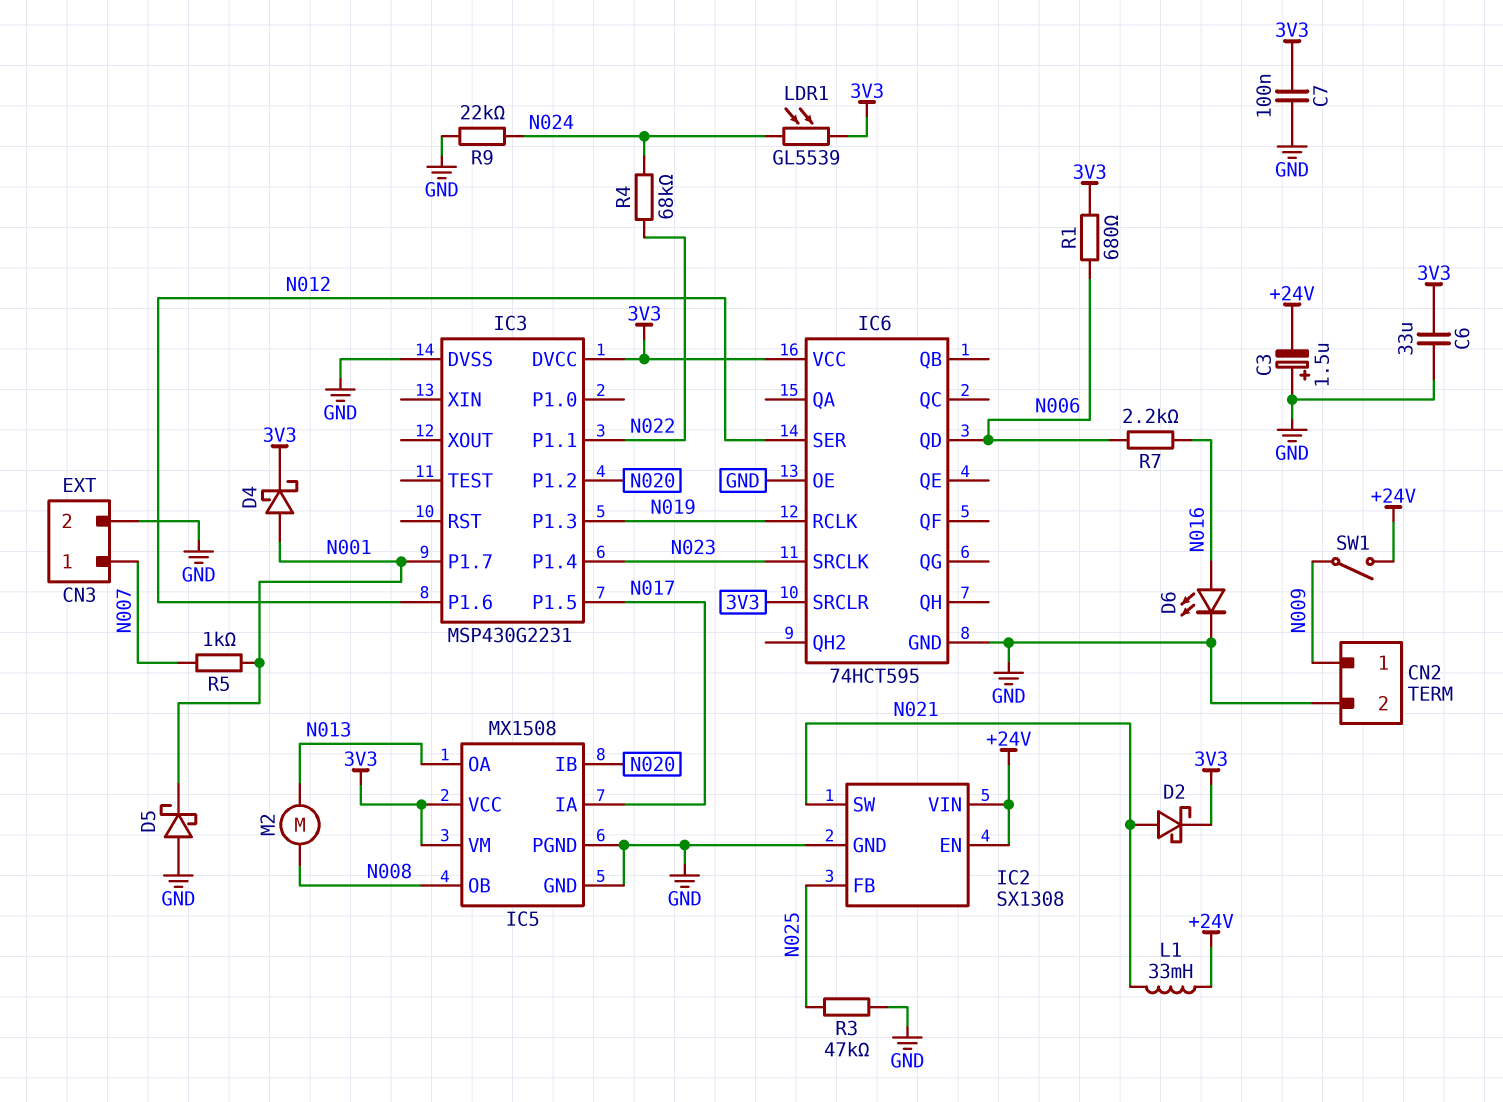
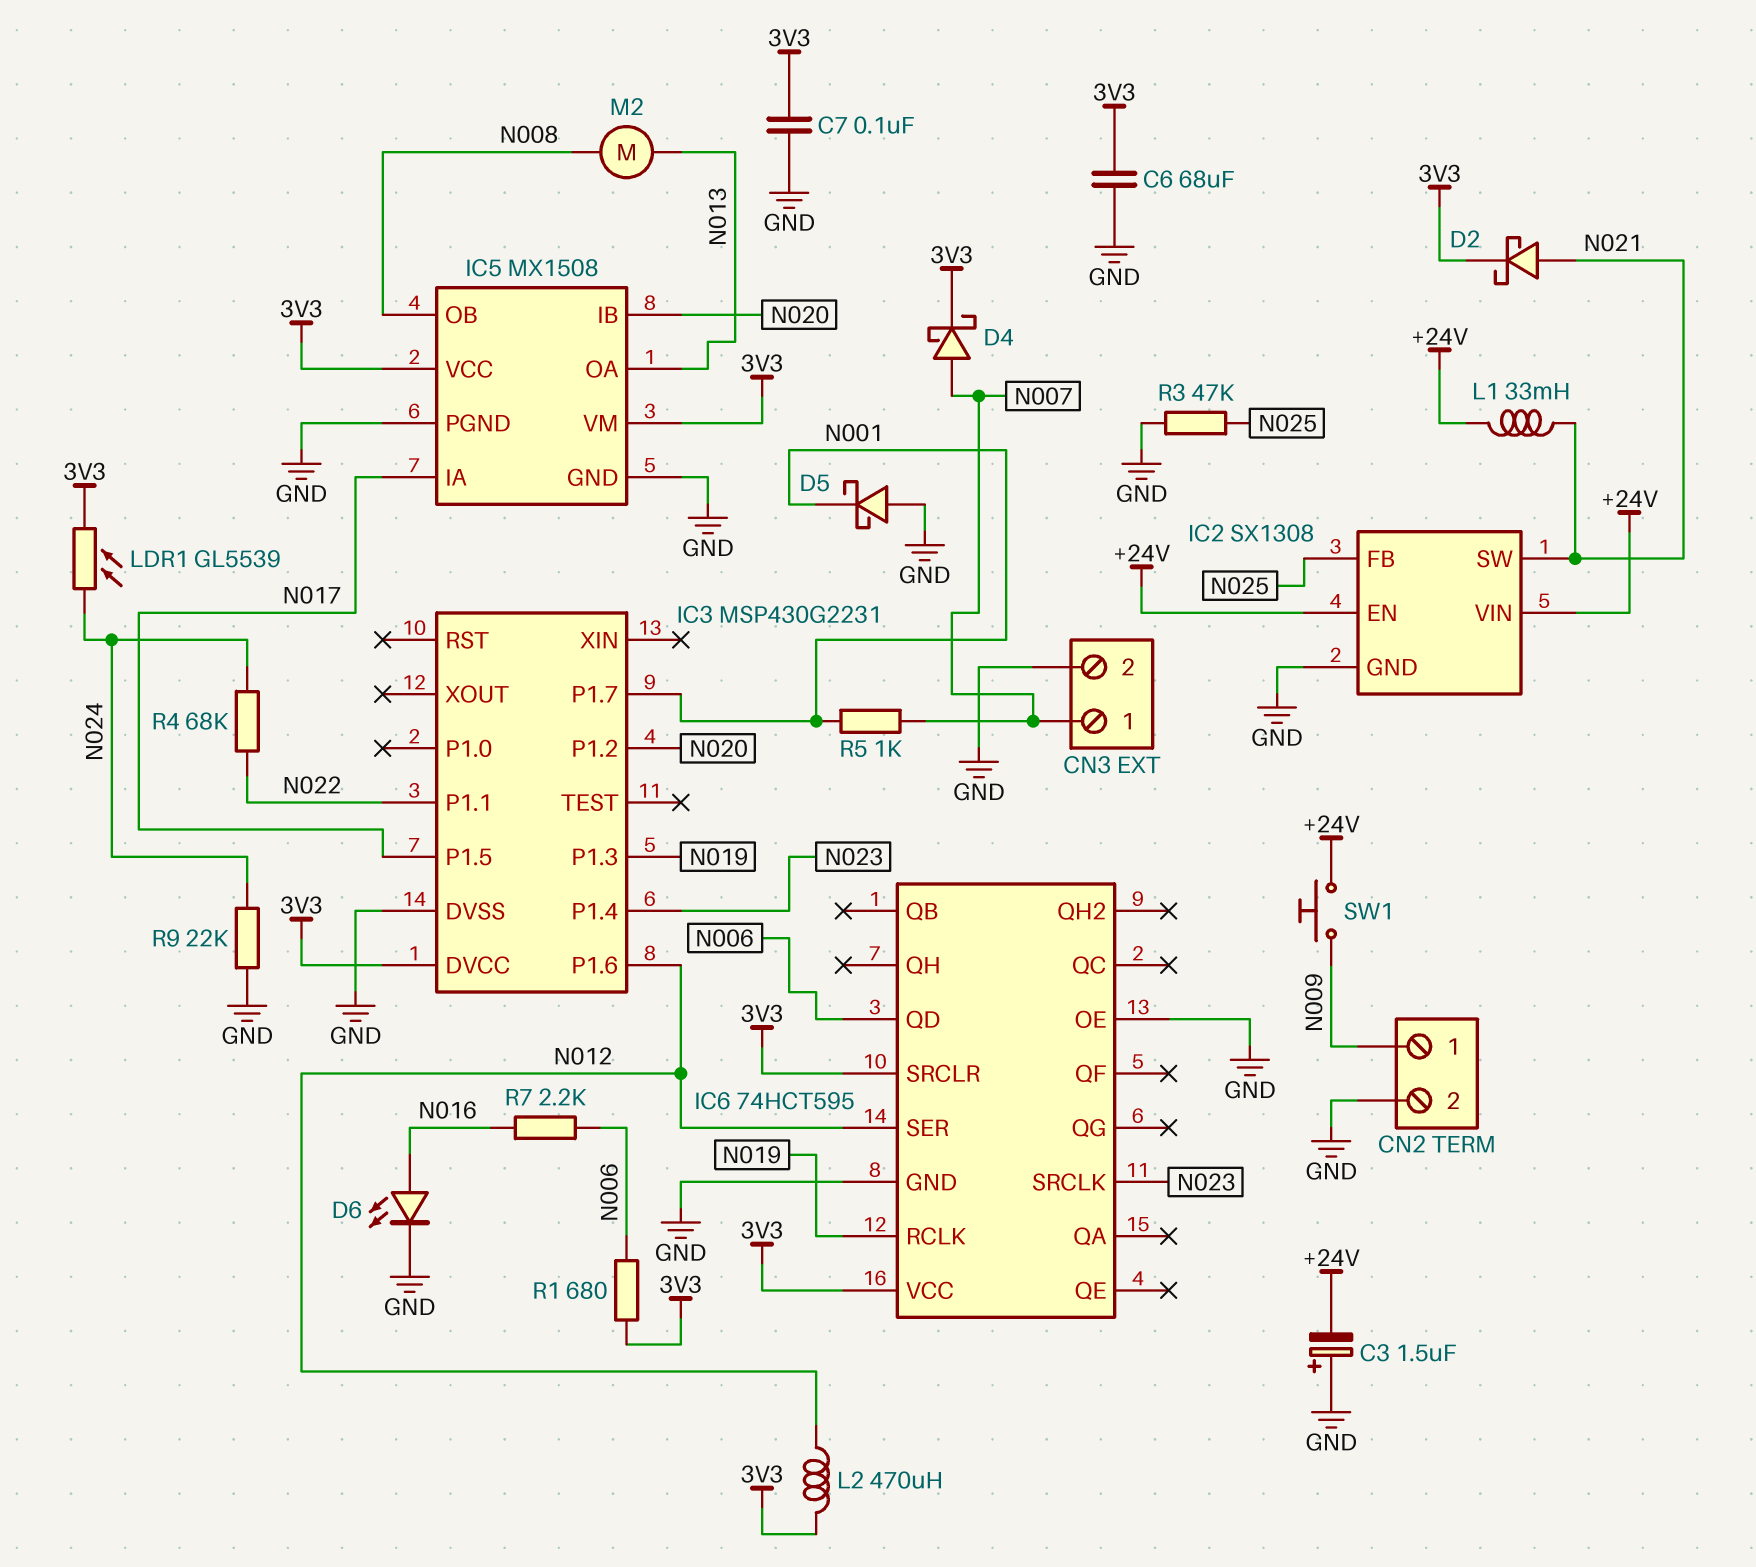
C6: 33uF (3V3, GND) -> 68uF (3V3, GND)
D4: schottky (A N001, K 3V3) -> schottky (A N007, K 3V3)
L2: none -> 470uH (3V3, N012)
SW1: switch (+24V, N009) -> button (+24V, N009)

